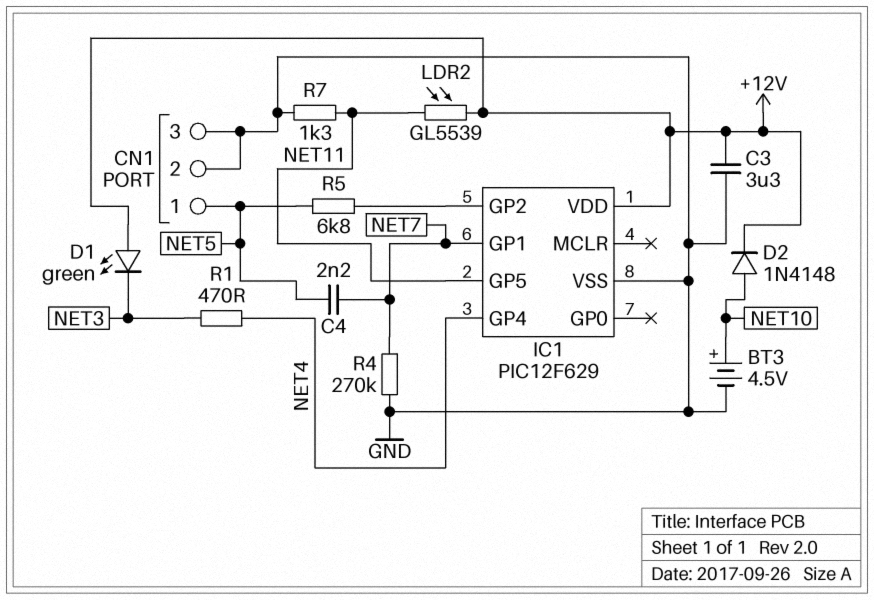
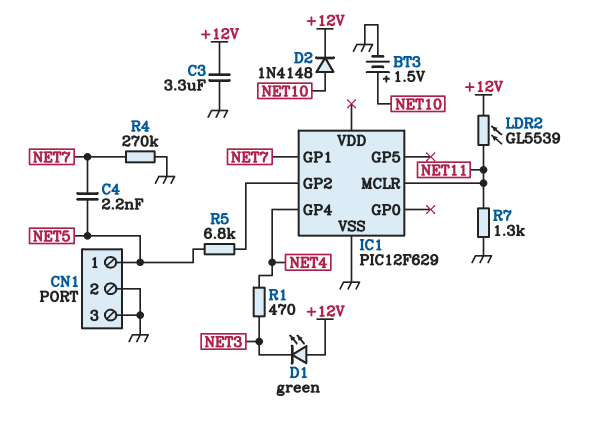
BT3: 4.5V (plus NET10, minus GND) -> 1.5V (plus NET10, minus GND)
IC1 pin GP5: NET11 -> none
IC1 pin MCLR: none -> NET11
IC1 pin VDD: +12V -> none

